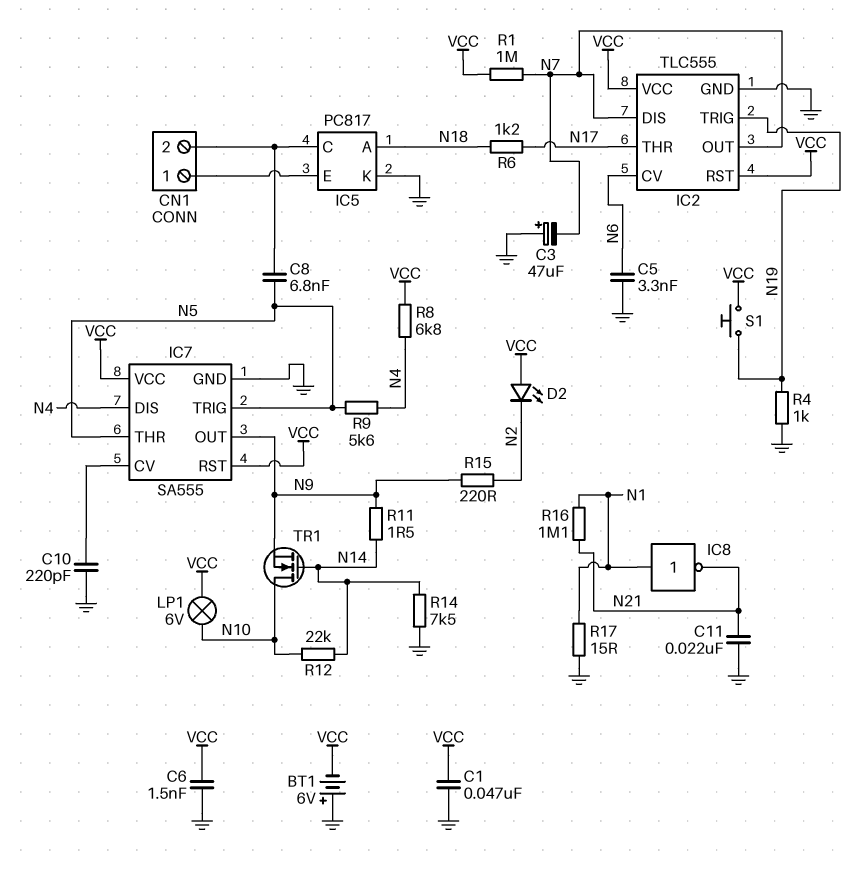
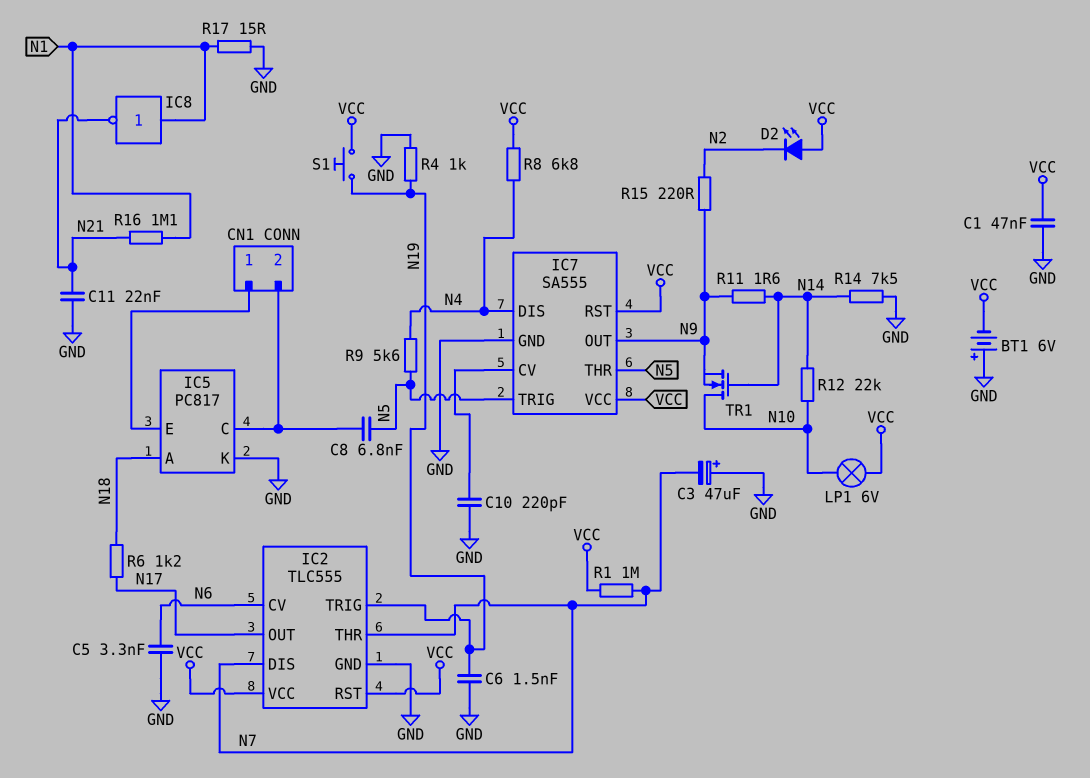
C6: 1.5nF (GND, VCC) -> 1.5nF (GND, N19)
IC2 pin OUT: N7 -> N17
IC2 pin THR: N17 -> N7
R11: 1.5 (N9, N14) -> 1.6 (N9, N14)

